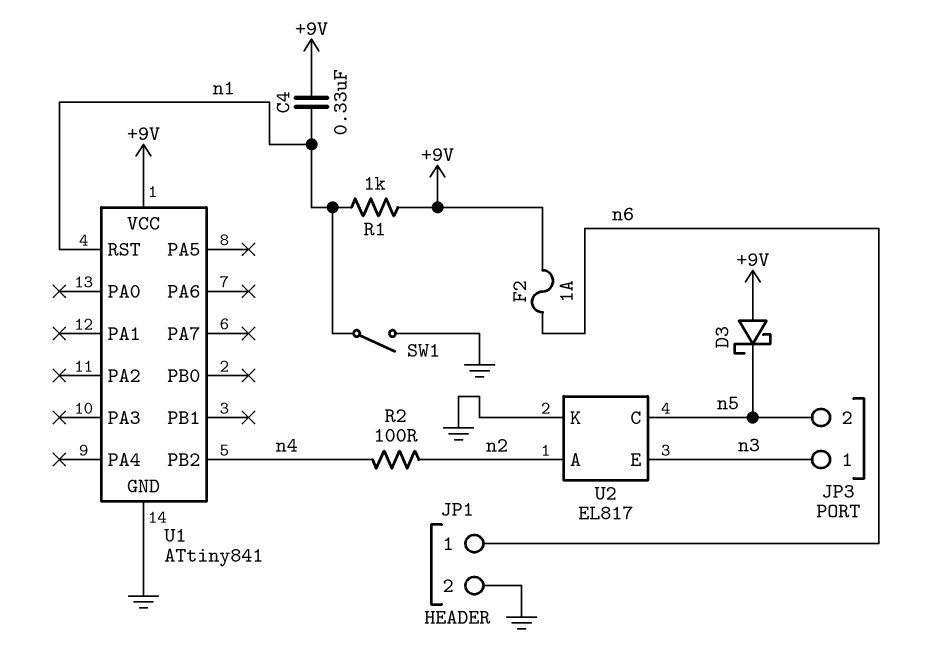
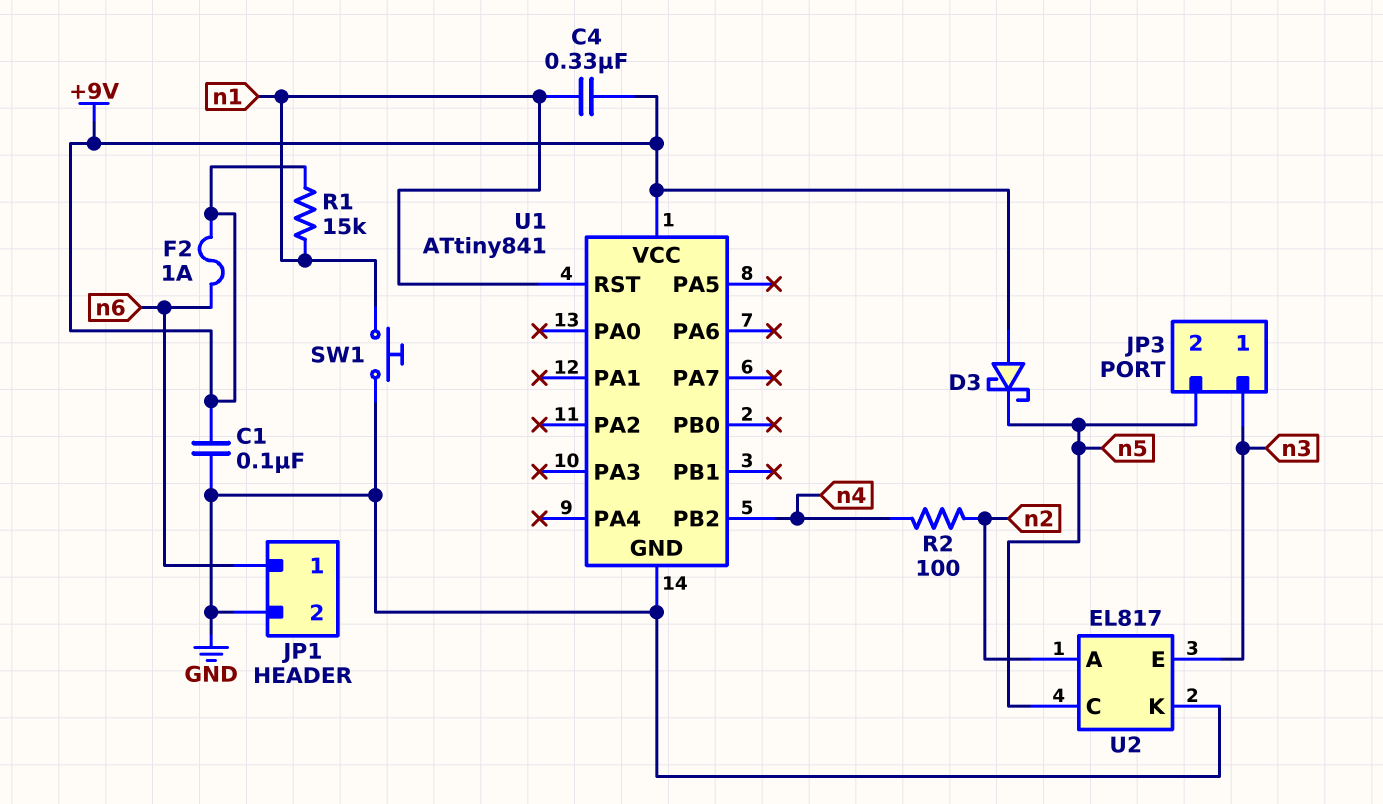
C1: none -> 100nF (+9V, GND)
R1: 1k (+9V, n1) -> 15k (+9V, n1)
SW1: switch (GND, n1) -> button (GND, n1)

